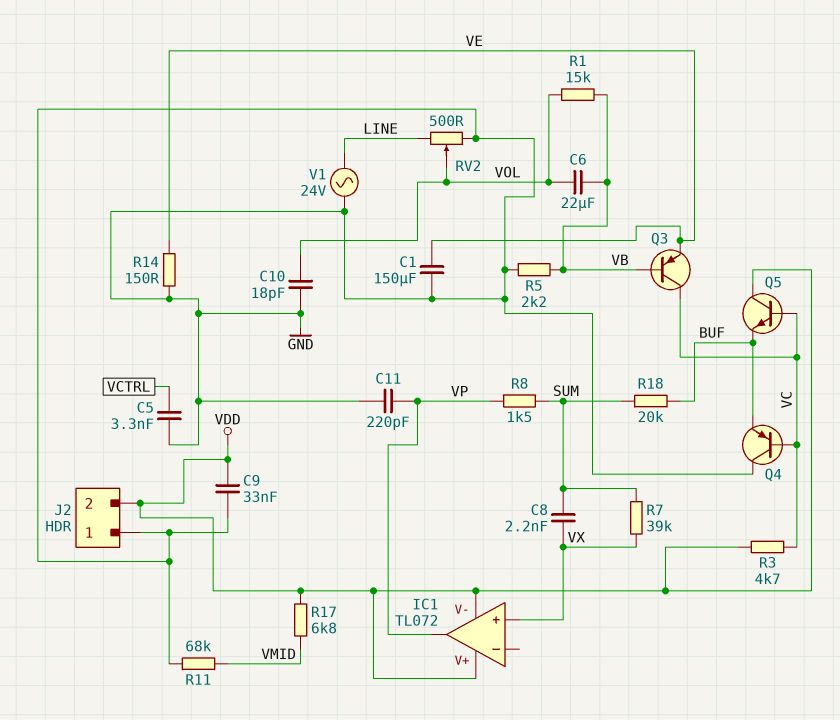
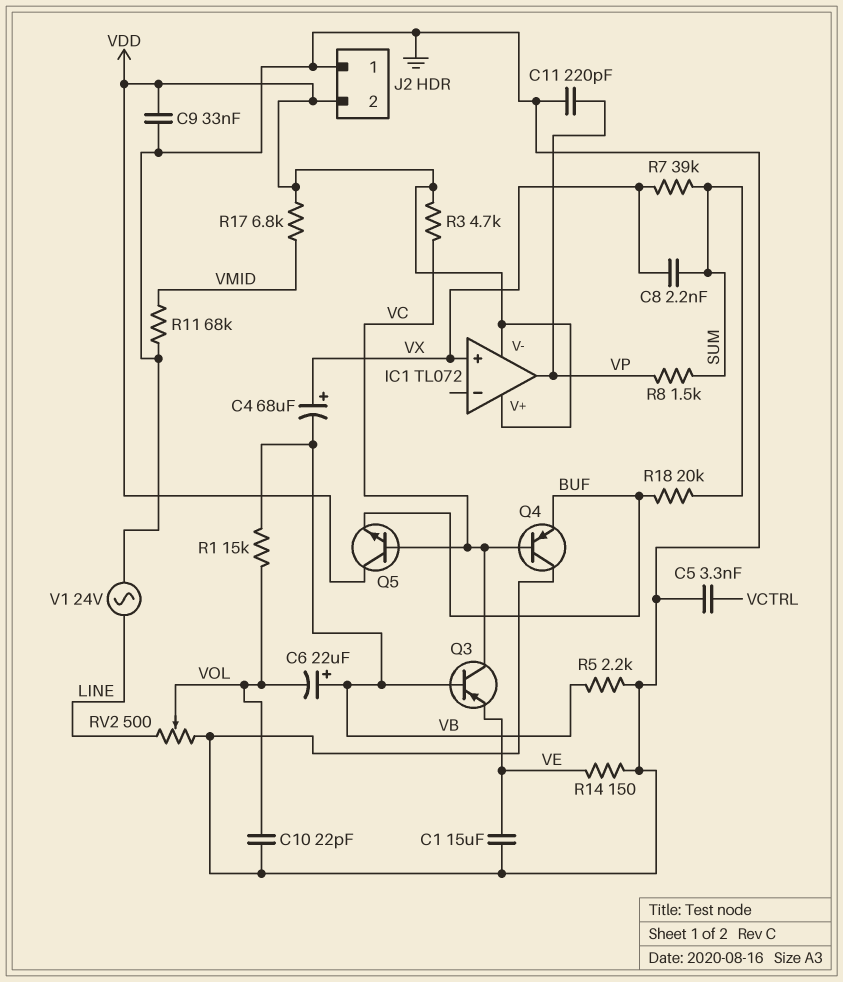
C1: 150uF (GND, VE) -> 15uF (GND, VE)
C4: none -> 68uF (plus VX, minus VB)
C6: 22uF (VB, VOL) -> 22uF (plus VB, minus VOL)
C10: 18pF (GND, VOL) -> 22pF (GND, VOL)

